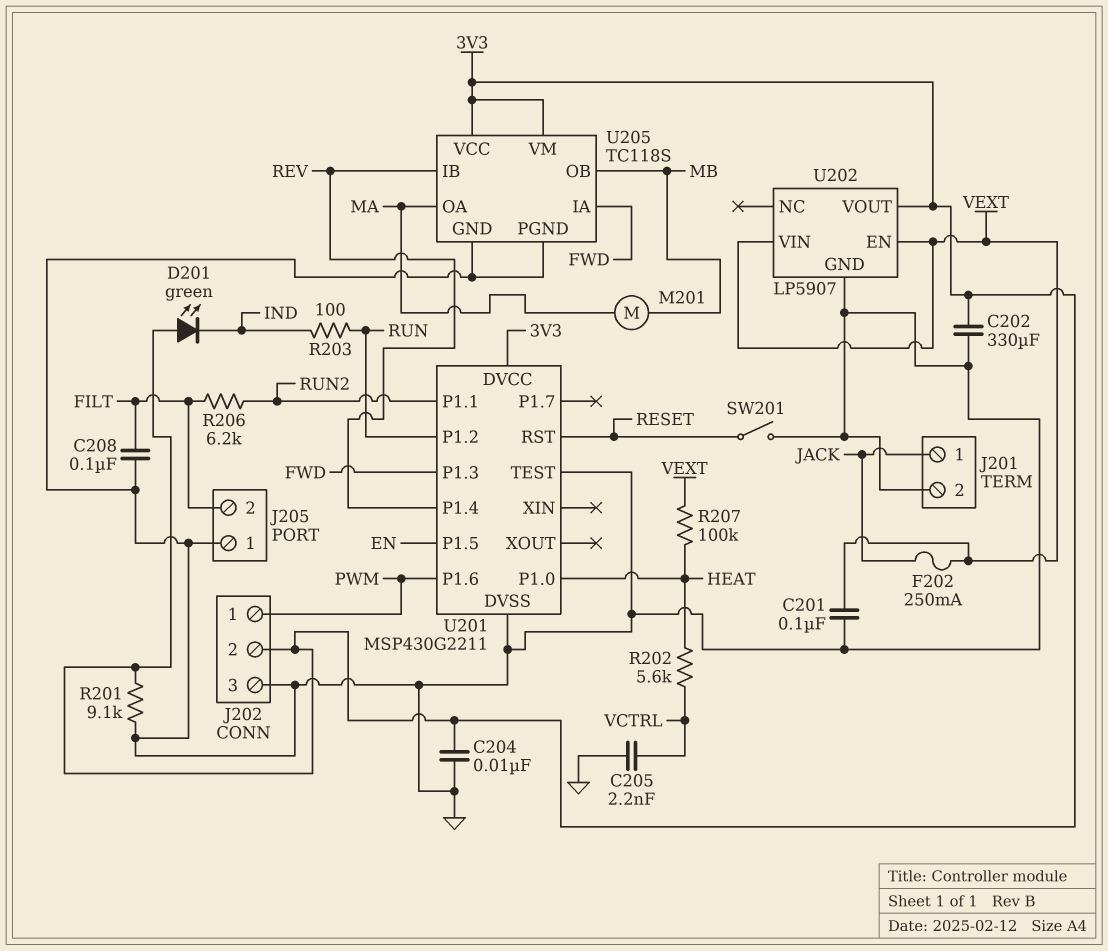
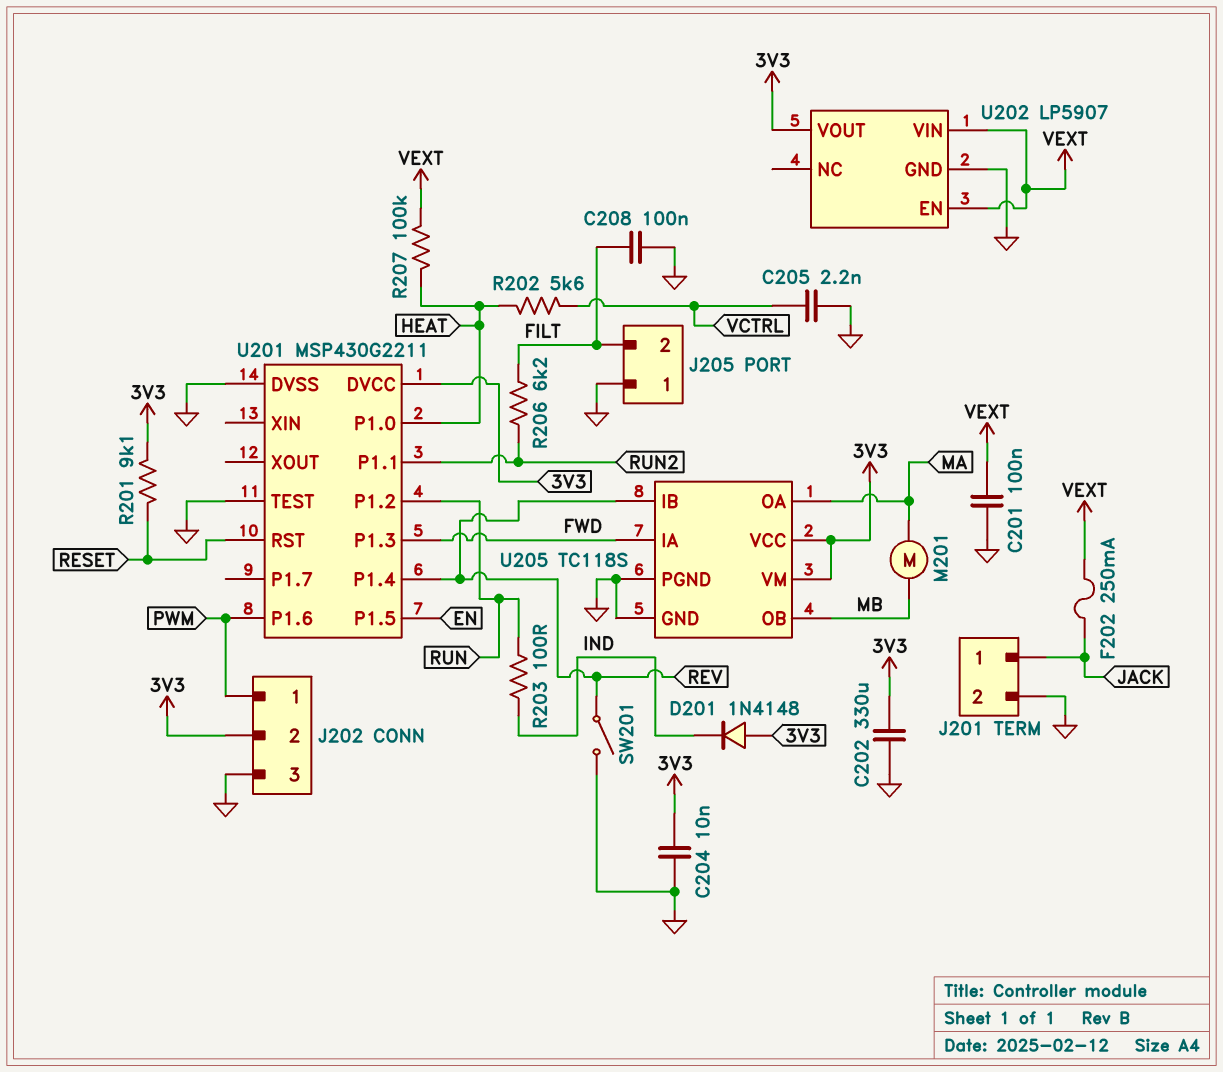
D201: LED green (A 3V3, K IND) -> diode 1N4148 (A 3V3, K IND)
R201: 9.1k (3V3, GND) -> 9.1k (3V3, RESET)
SW201: switch (GND, RESET) -> switch (GND, REV)

